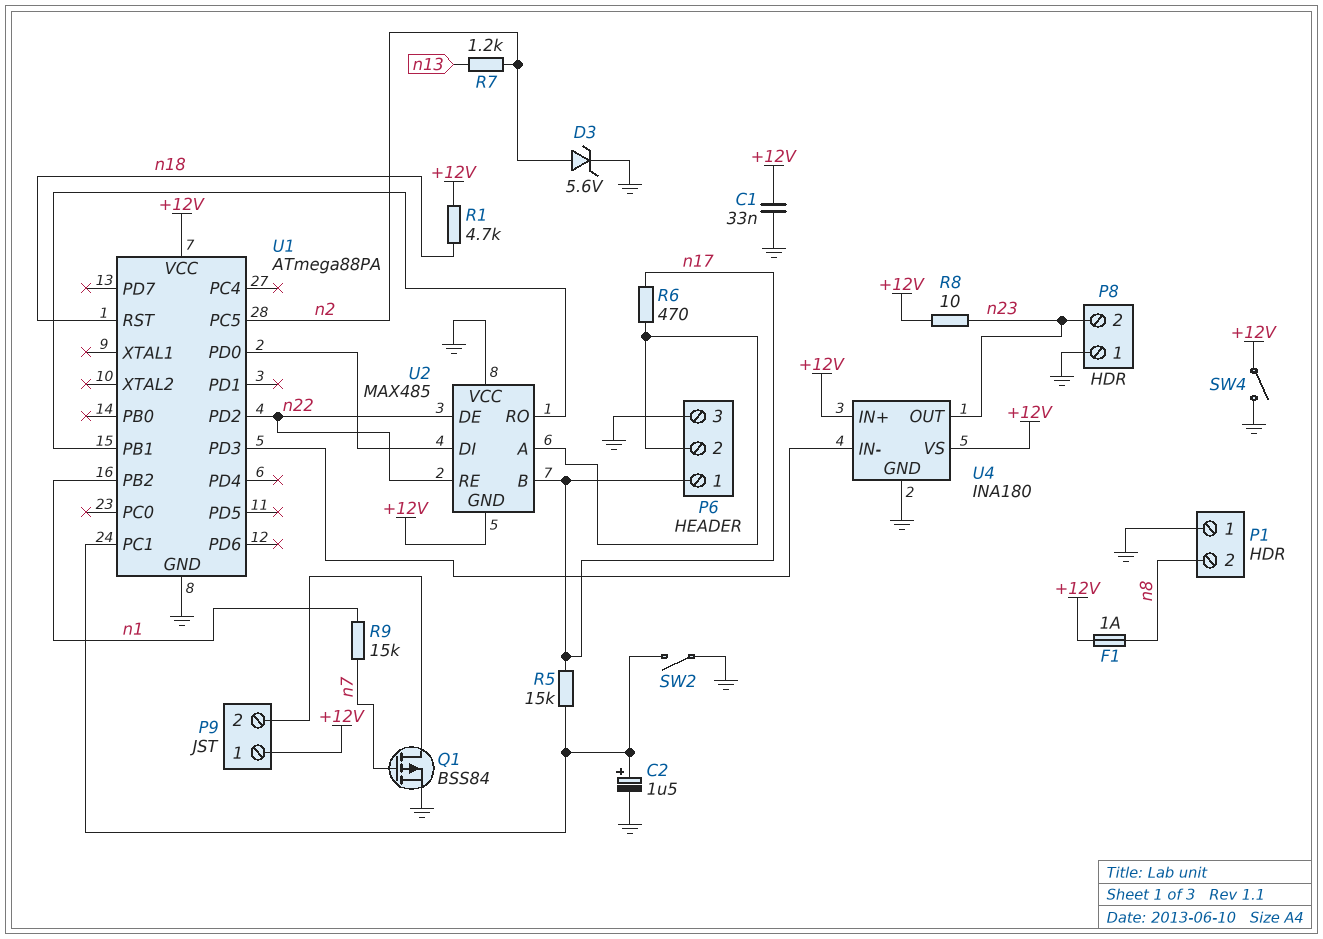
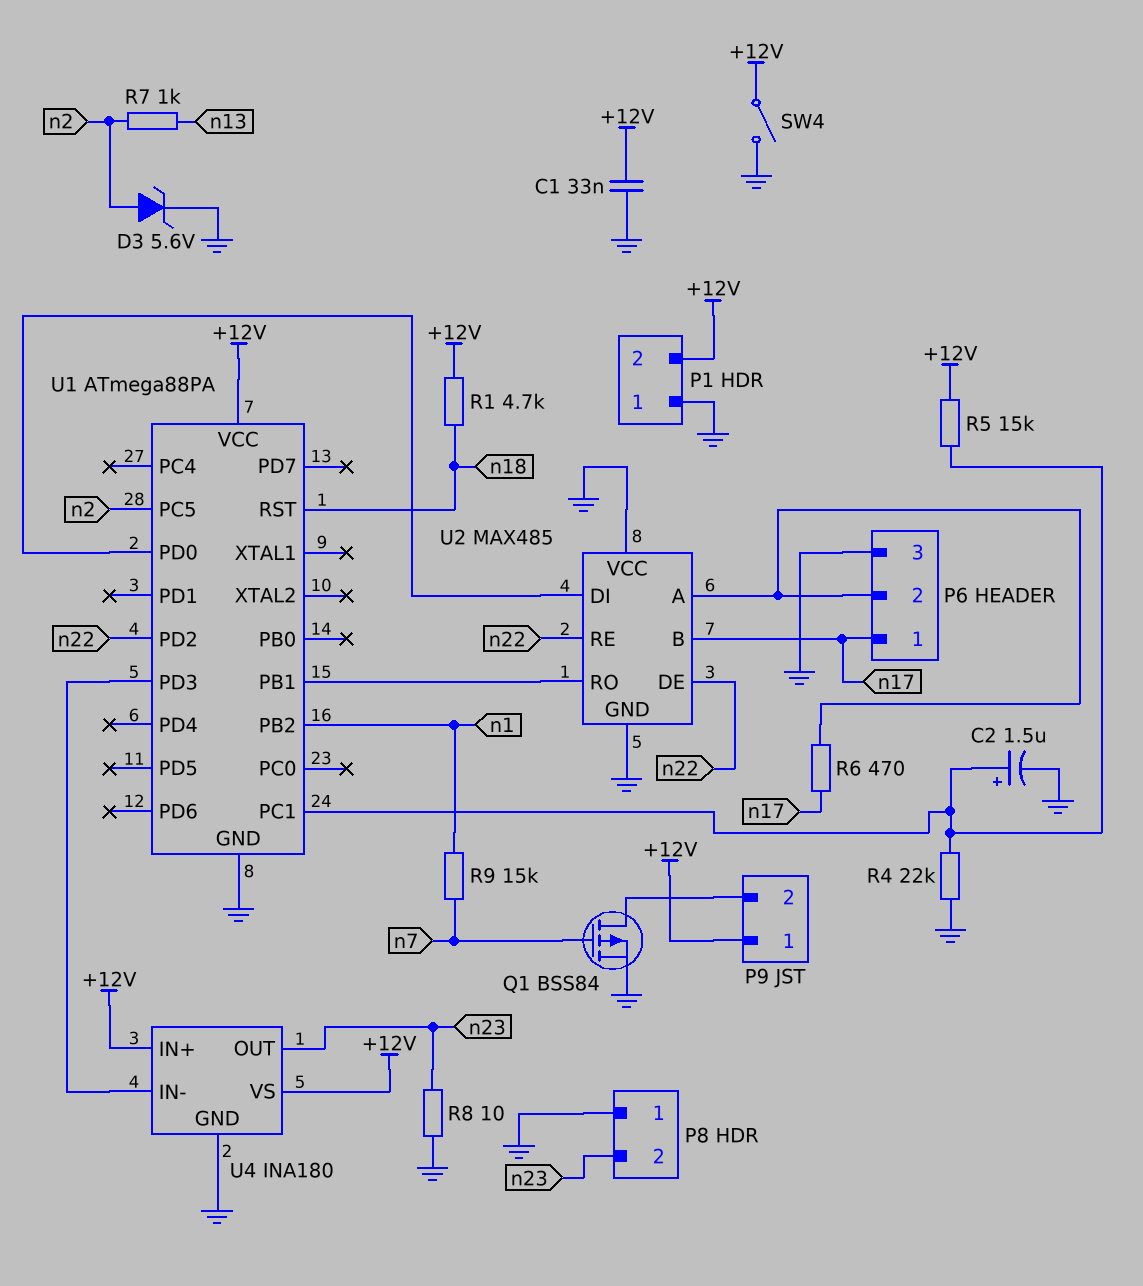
F1: 1A (+12V, n8) -> none
P1 pin 2: n8 -> +12V
R4: none -> 22k (GND, U1/PC1)
R5: 15k (U1/PC1, n17) -> 15k (+12V, U1/PC1)
R7: 1.2k (n2, n13) -> 1k (n2, n13)
R8: 10 (+12V, n23) -> 10 (GND, n23)
SW2: switch (GND, U1/PC1) -> none
U2 pin GND: +12V -> GND

